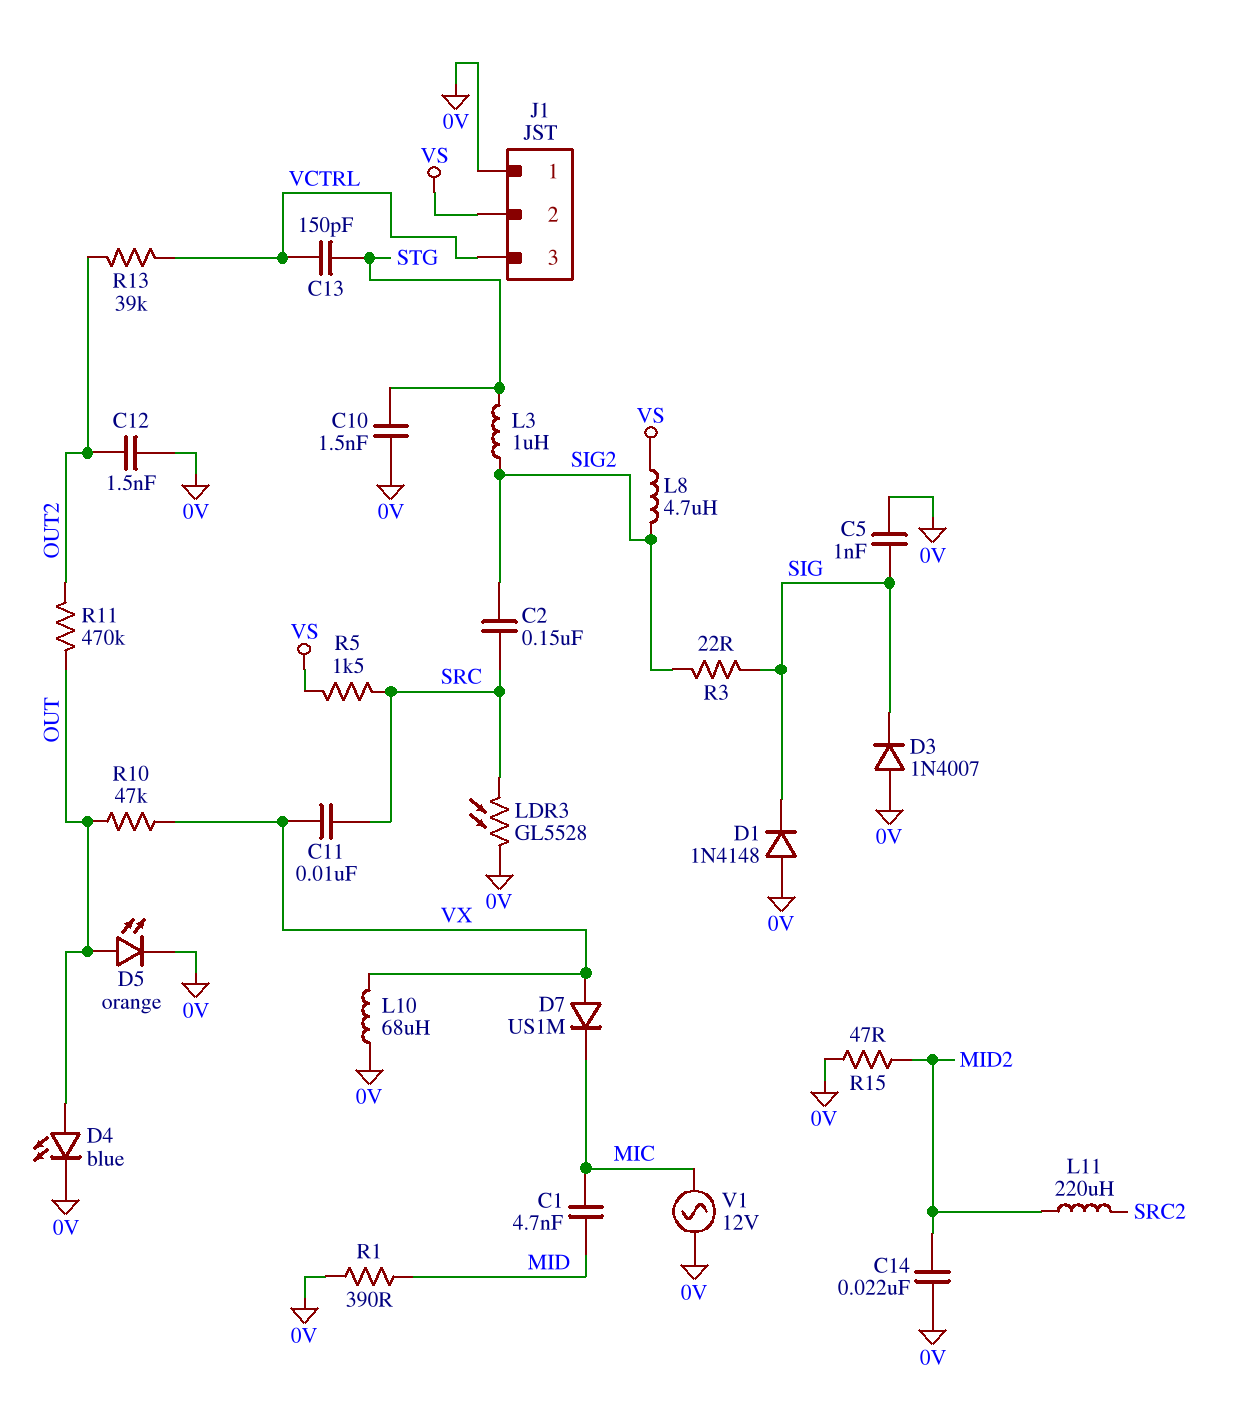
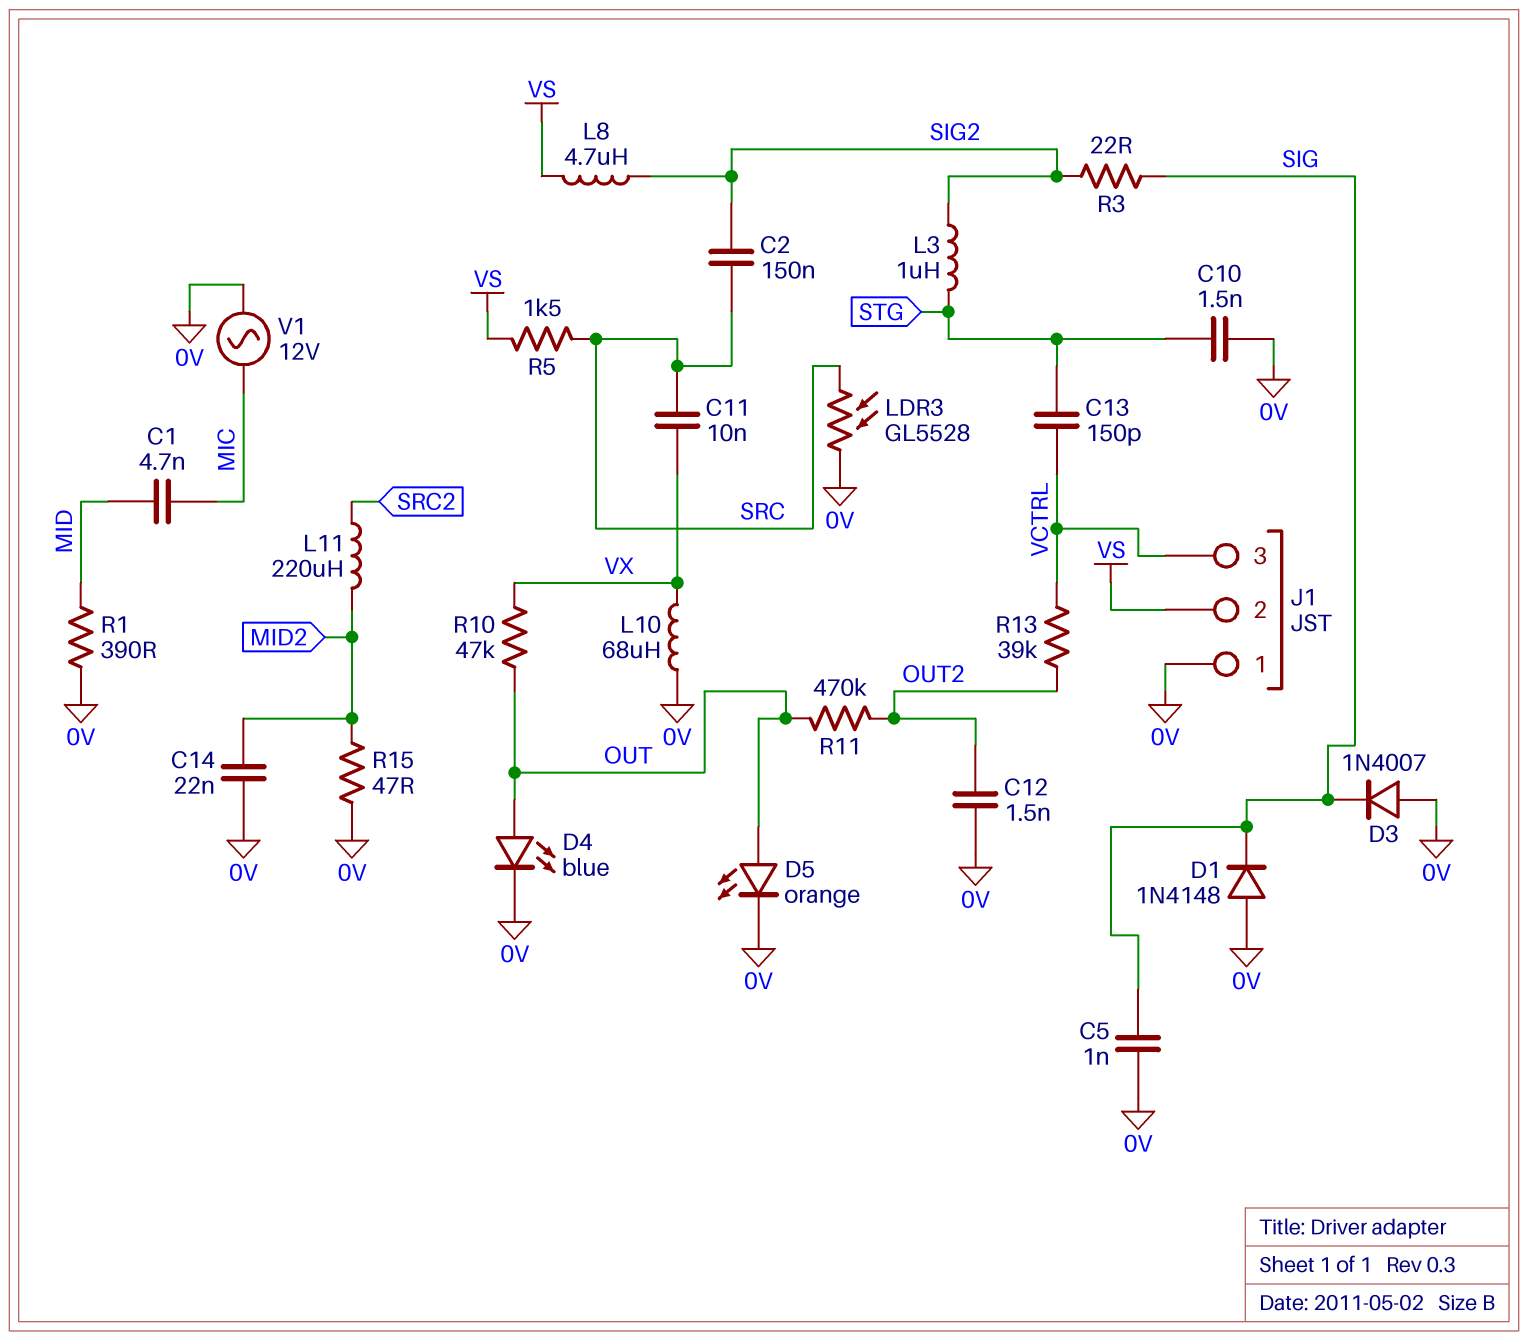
D7: diode US1M (A VX, K MIC) -> none

